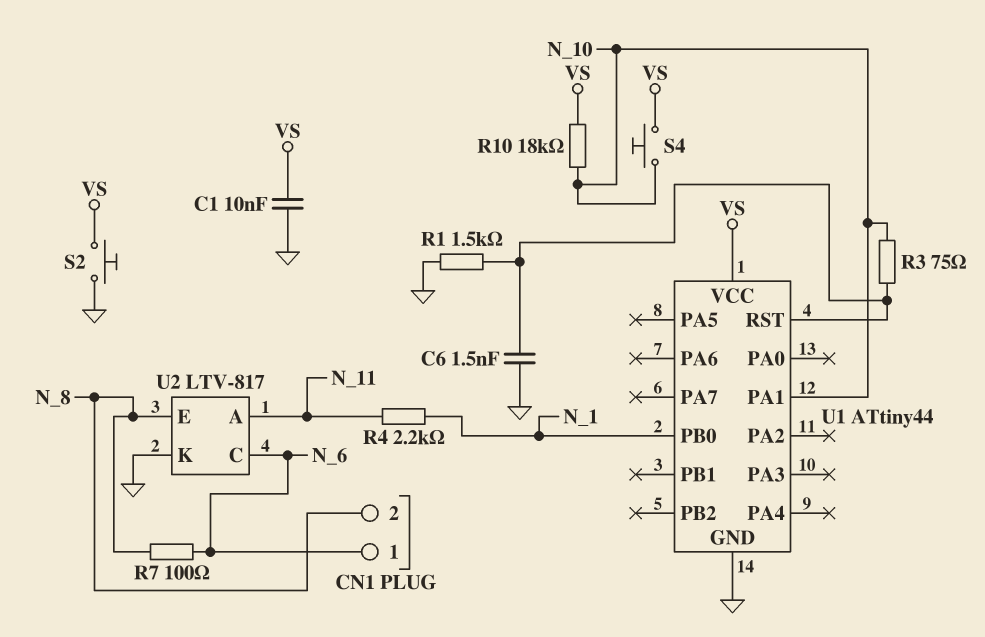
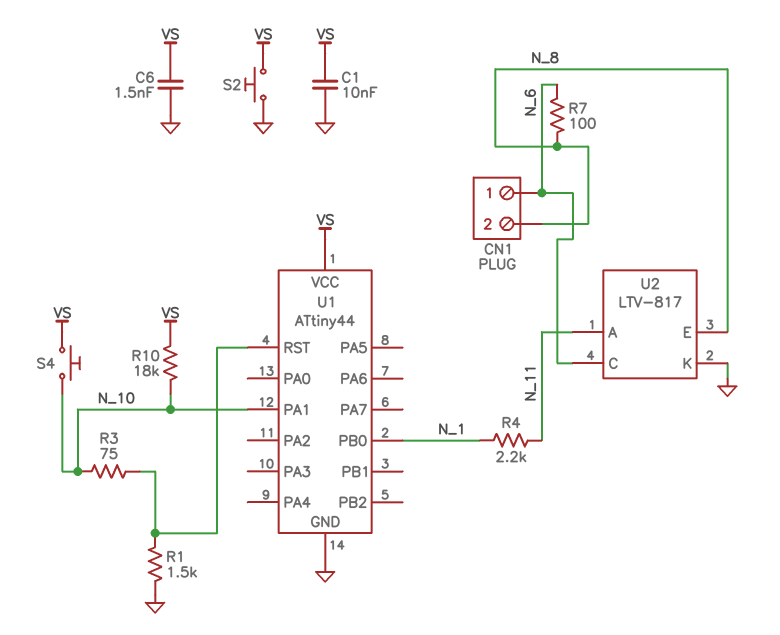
C6: 1.5nF (GND, U1/RST) -> 1.5nF (GND, VS)

